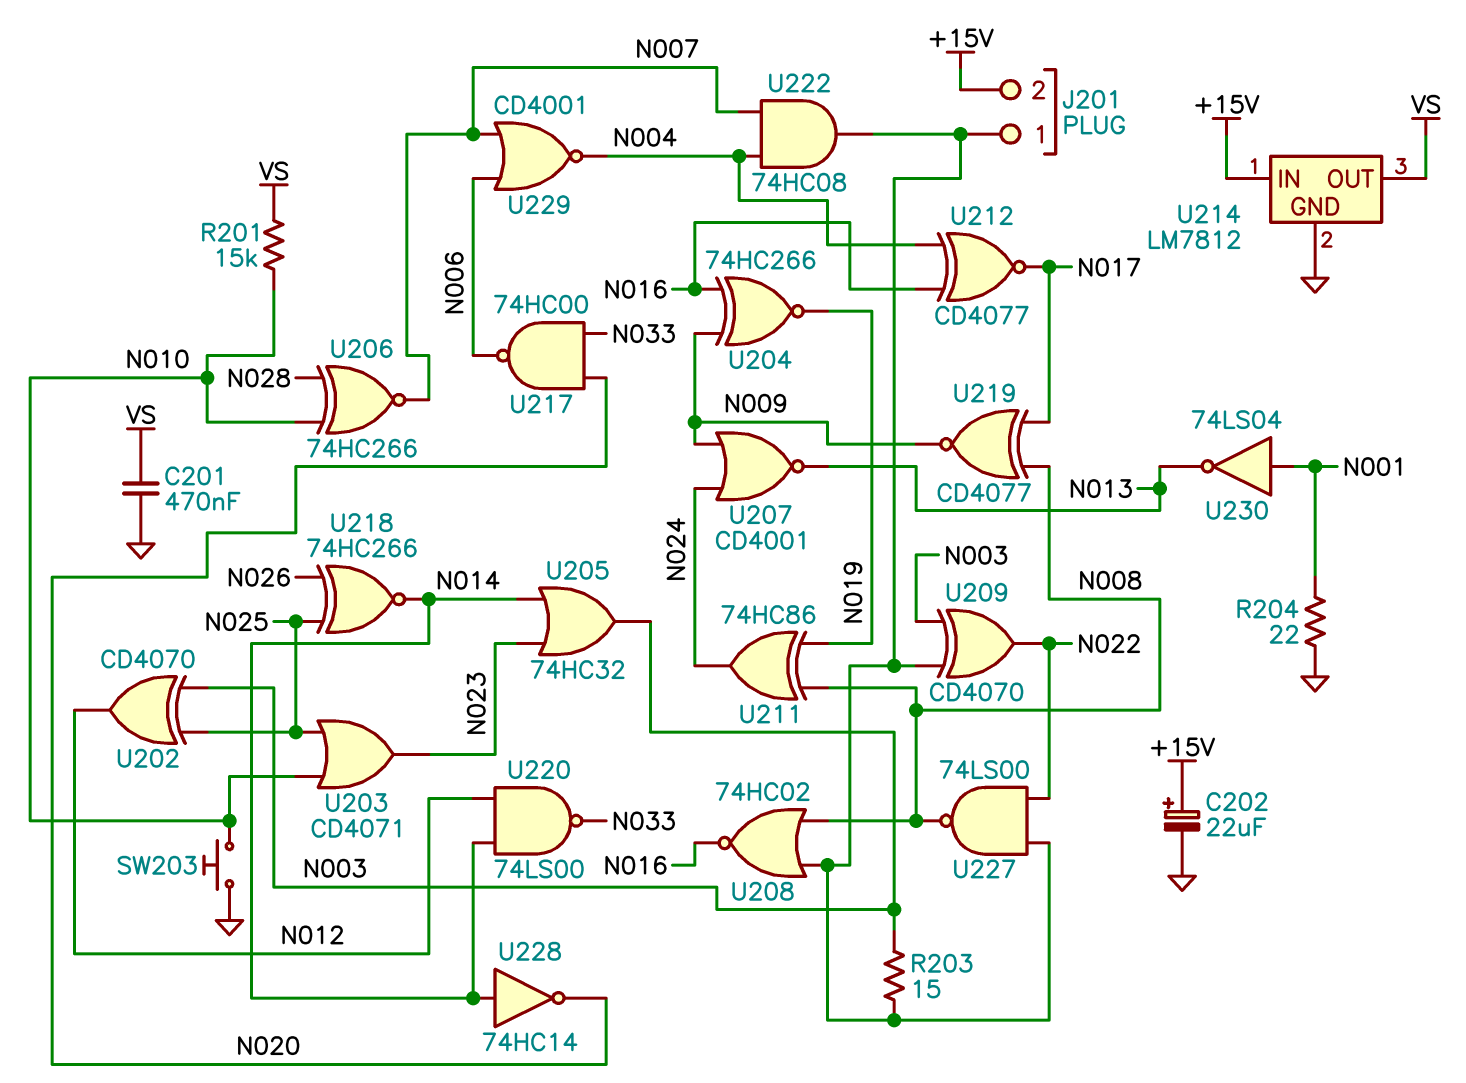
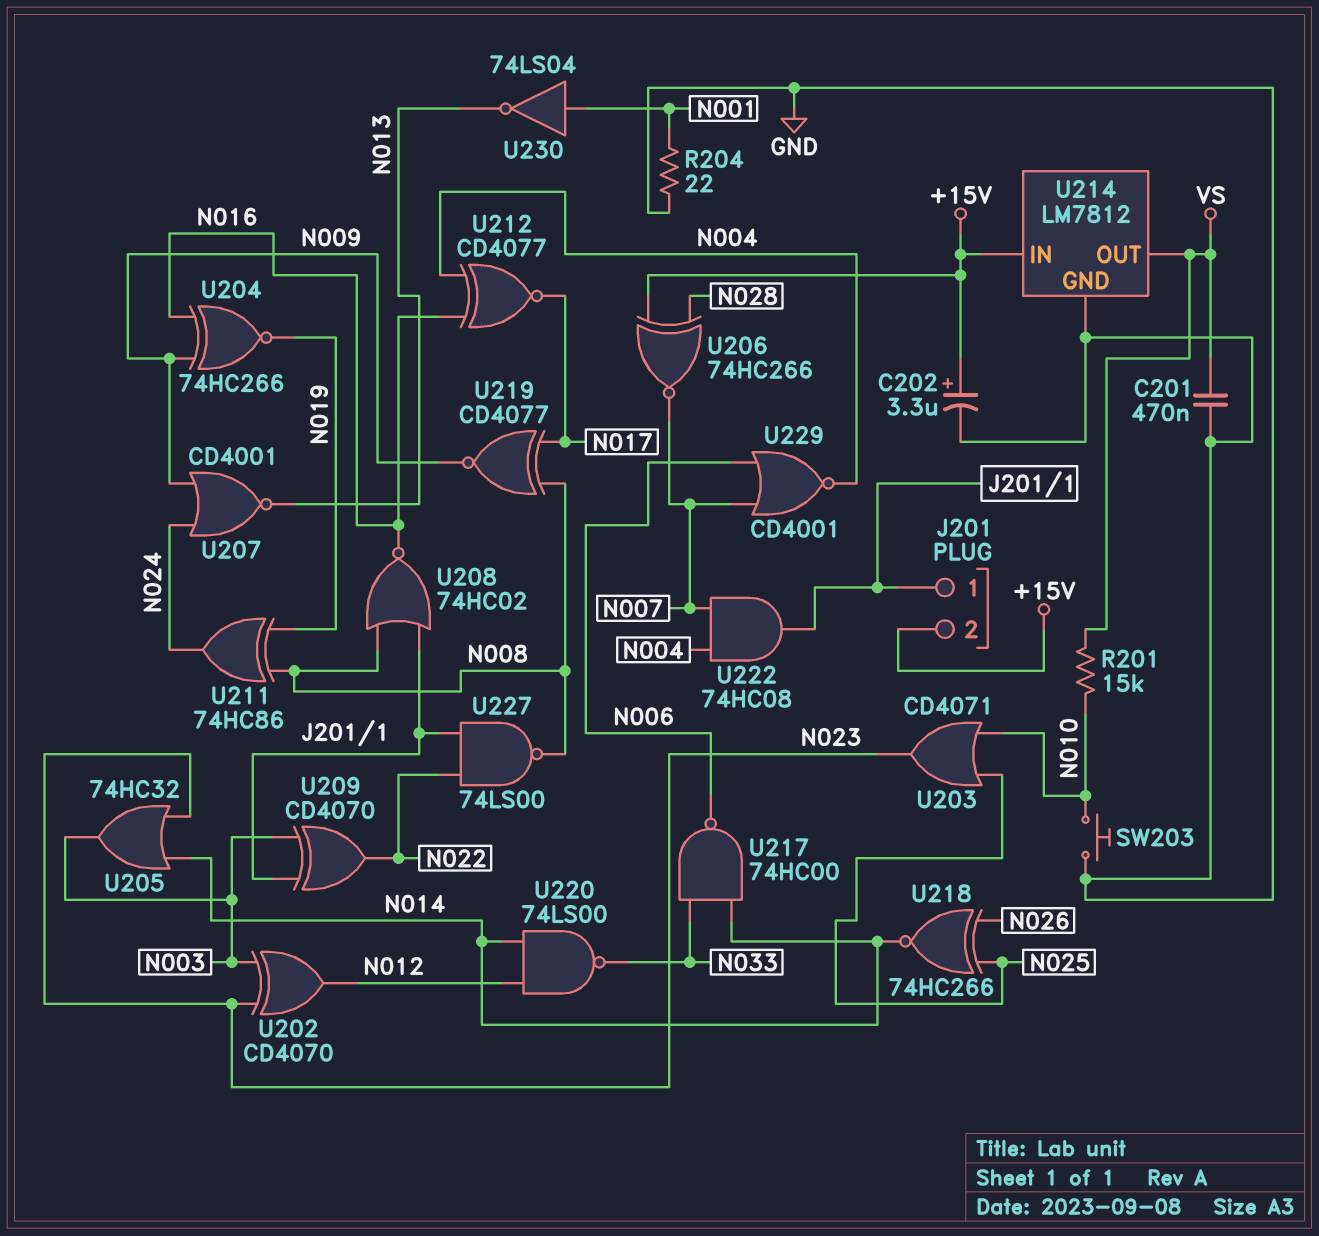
C202: 22uF (plus +15V, minus GND) -> 3.3uF (plus +15V, minus GND)
R203: 15 (J201/1, N003) -> none
U202: XOR CD4070 (in N003, in N025, out N012) -> XOR CD4070 (in N003, in N023, out N012)
U206: XNOR 74HC266 (in N010, in N028, out N007) -> XNOR 74HC266 (in +15V, in N028, out N007)
U217: NAND 74HC00 (in N020, in N033, out N006) -> NAND 74HC00 (in N014, in N033, out N006)
U228: NOT 74HC14 (in N014, out N020) -> none

